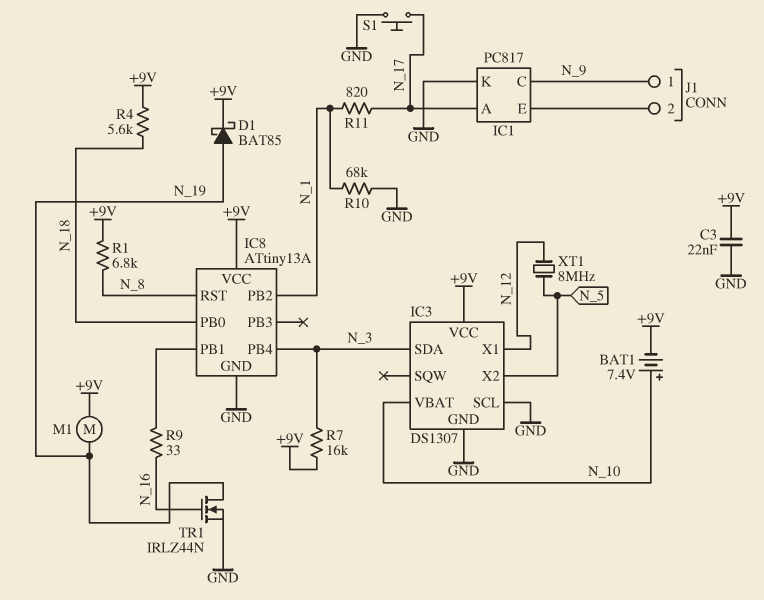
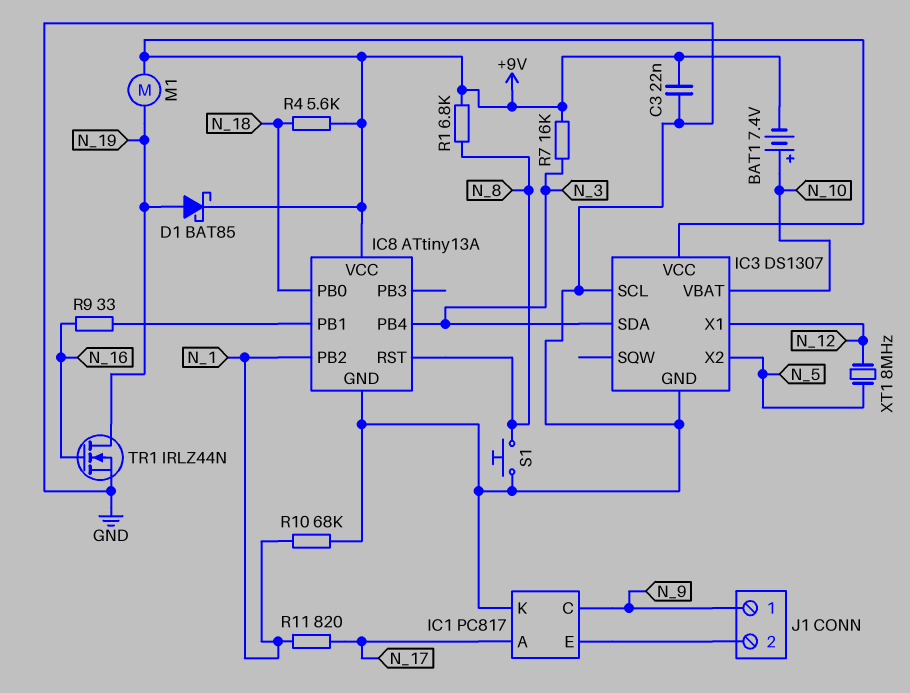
S1: button (GND, N_17) -> button (GND, N_8)

